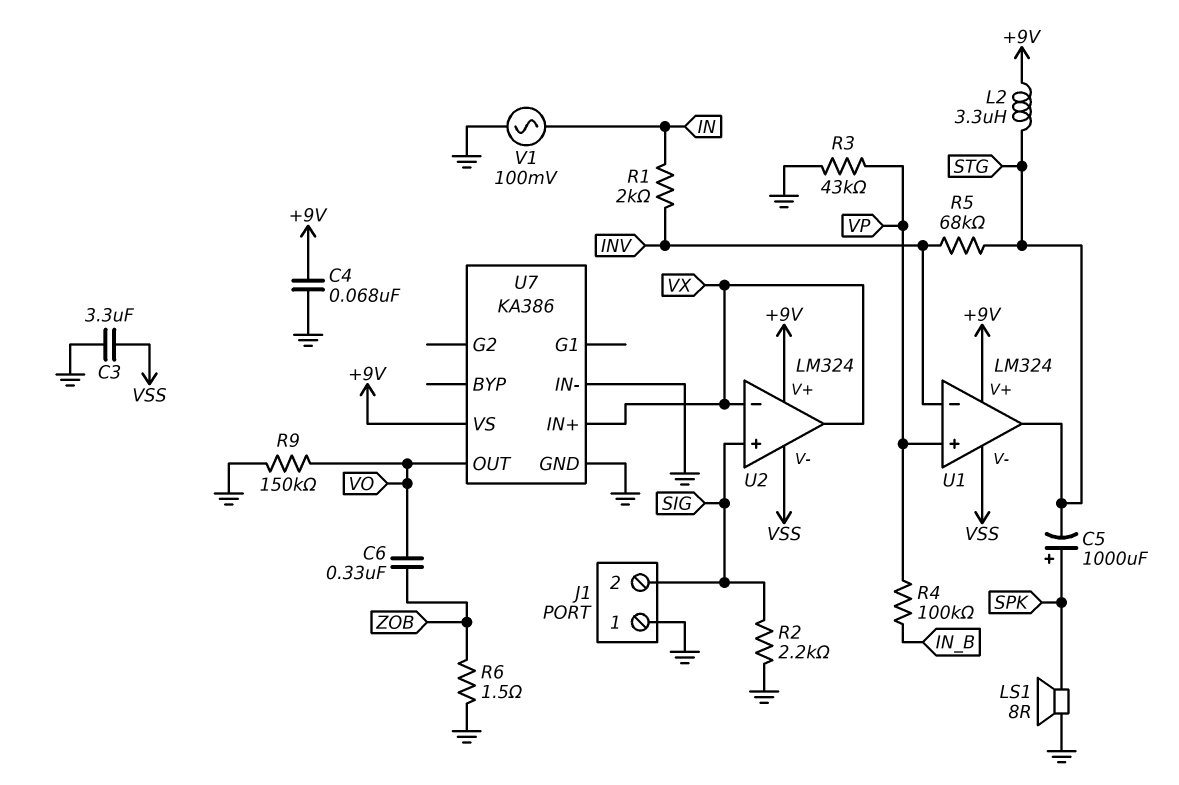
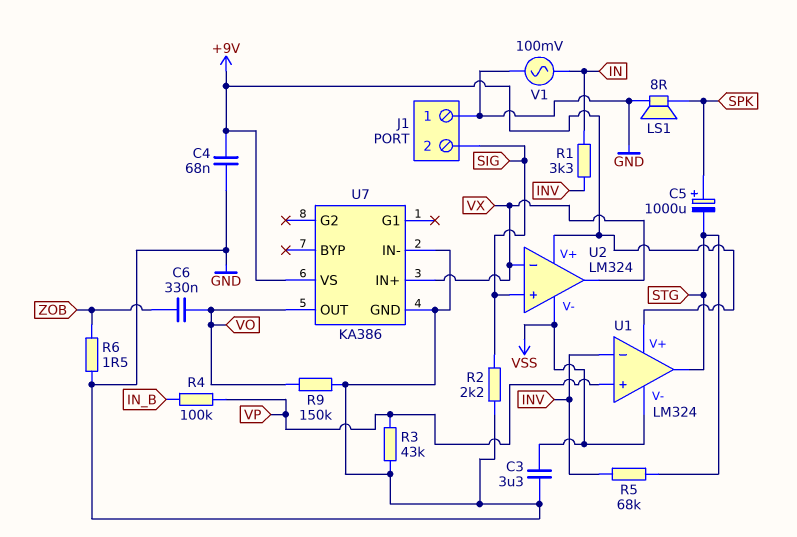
L2: 3.3uH (+9V, STG) -> none
R1: 2k (IN, INV) -> 3.3k (IN, INV)

